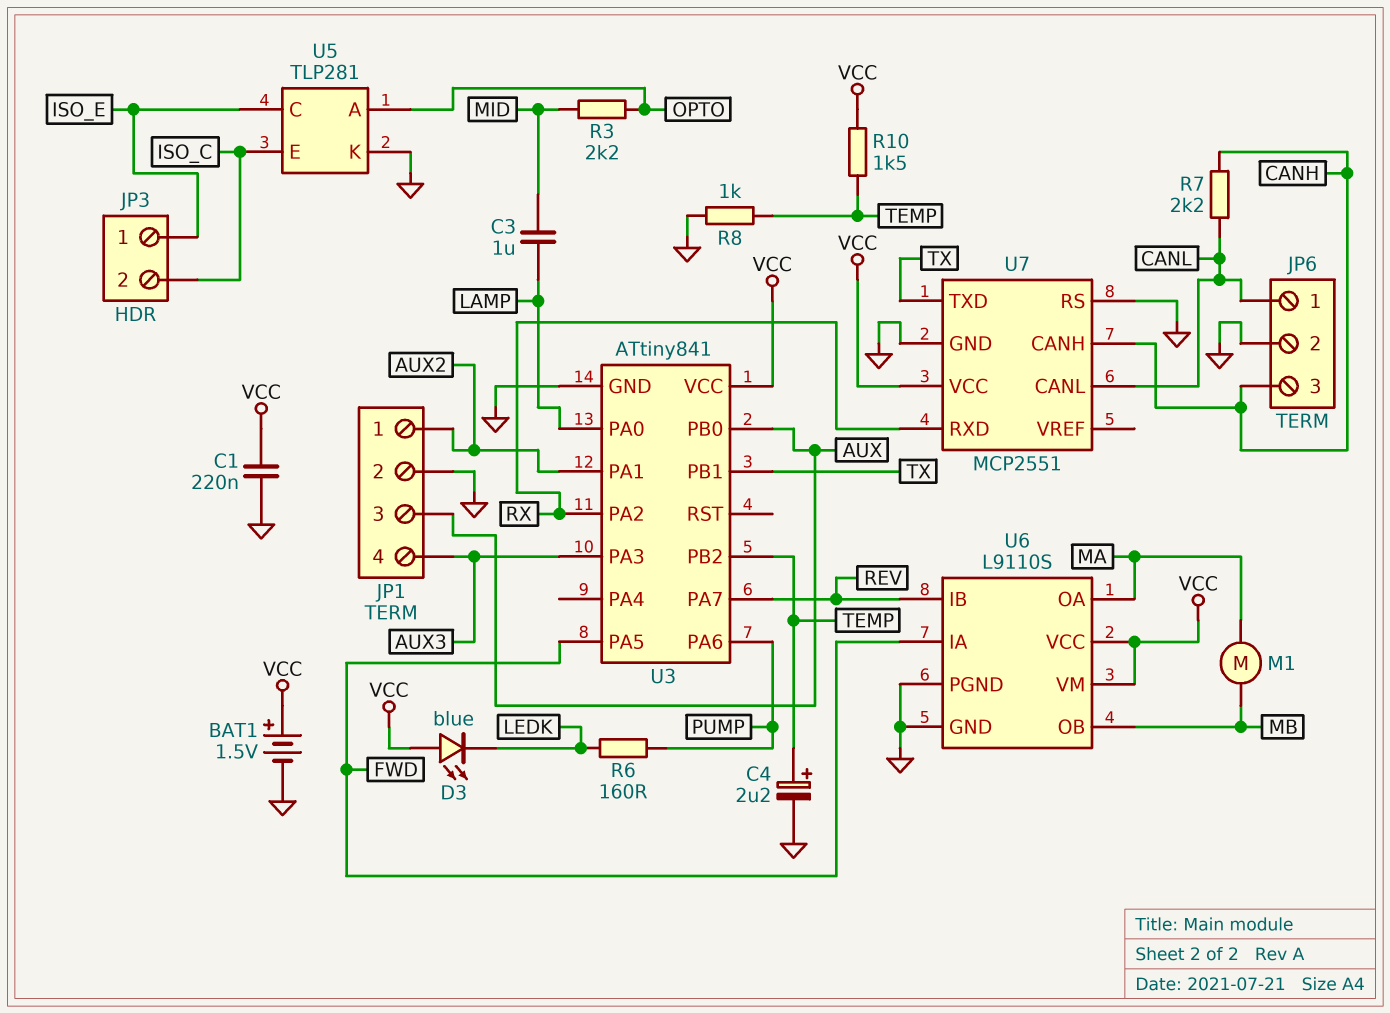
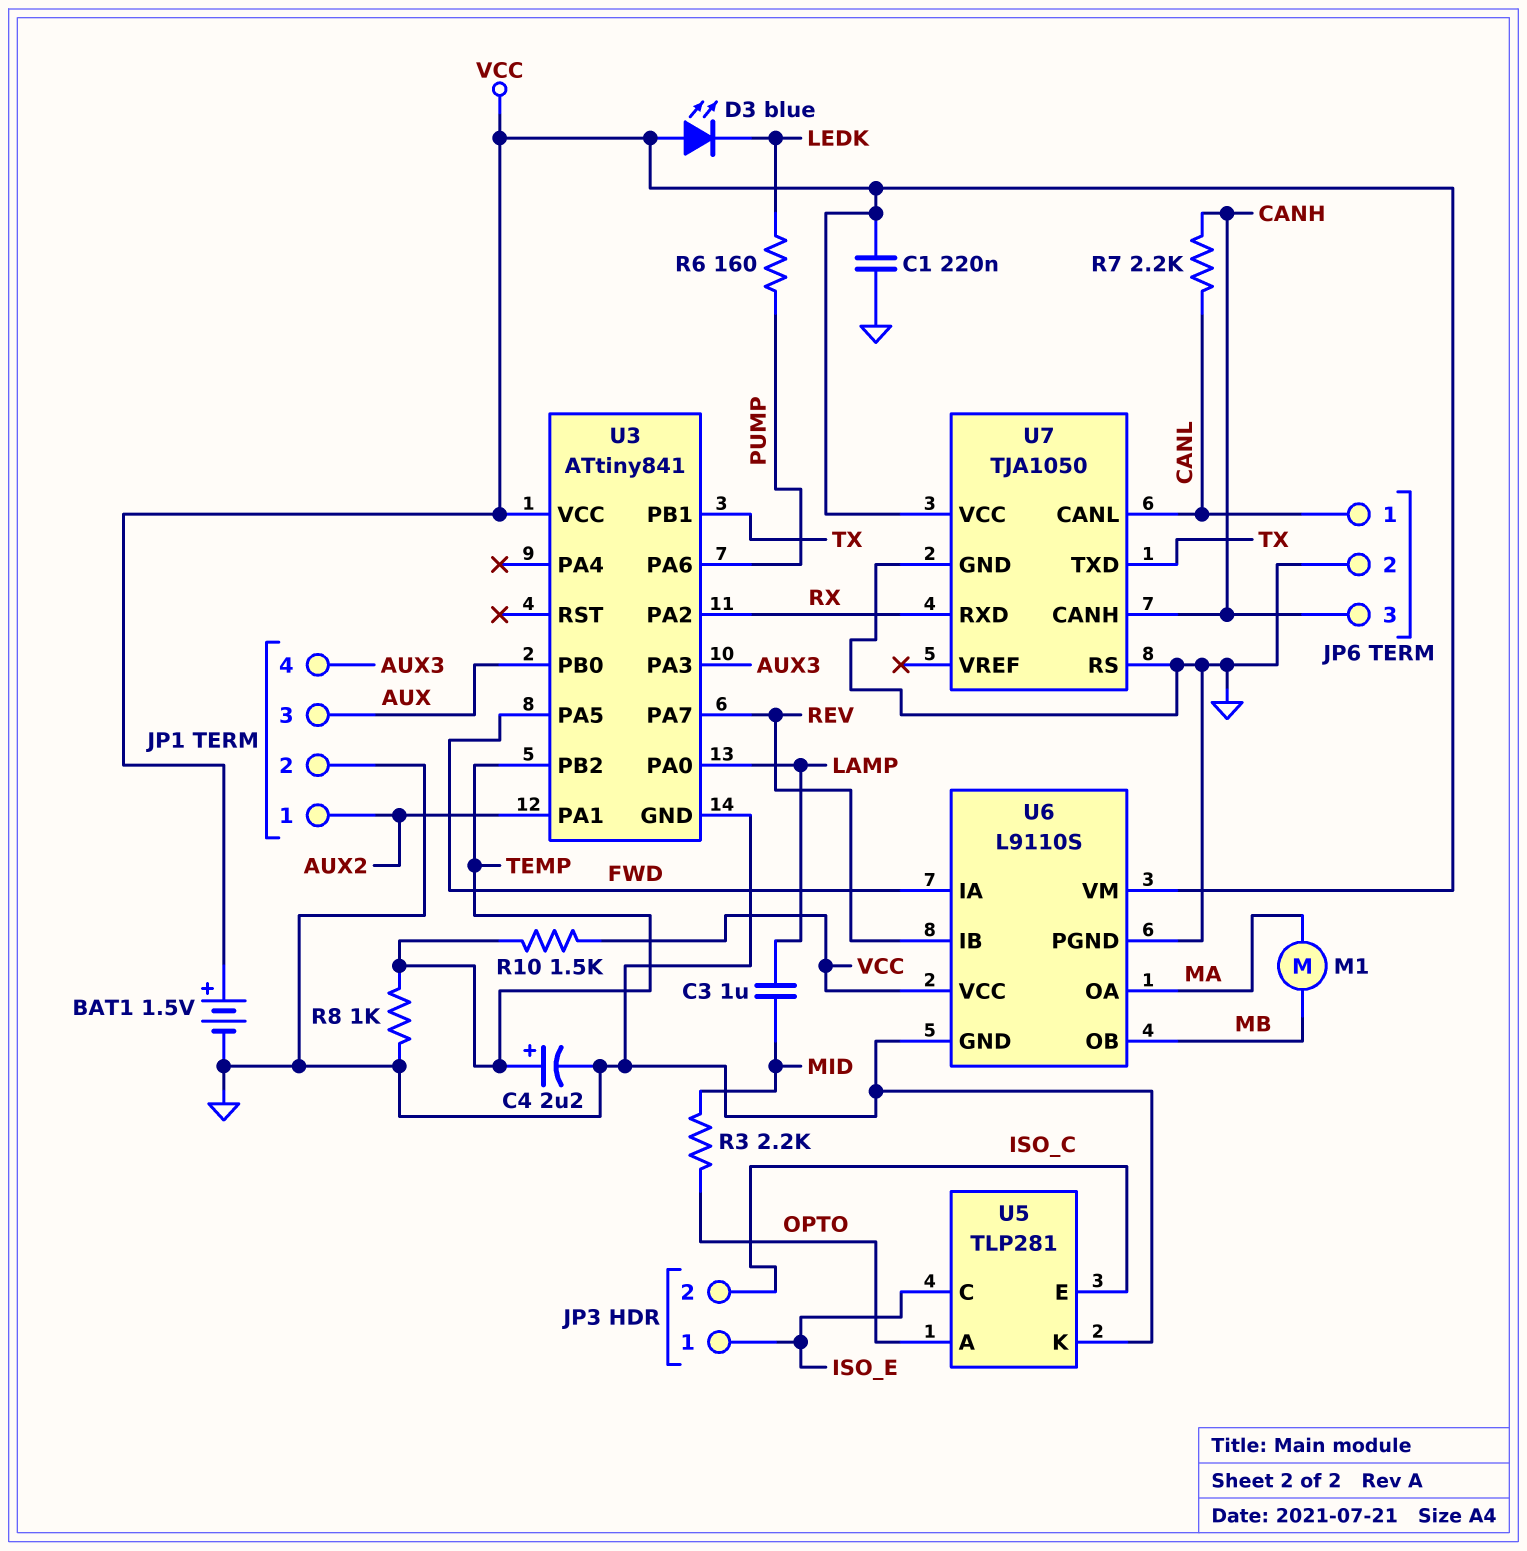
U7: MCP2551 -> TJA1050

